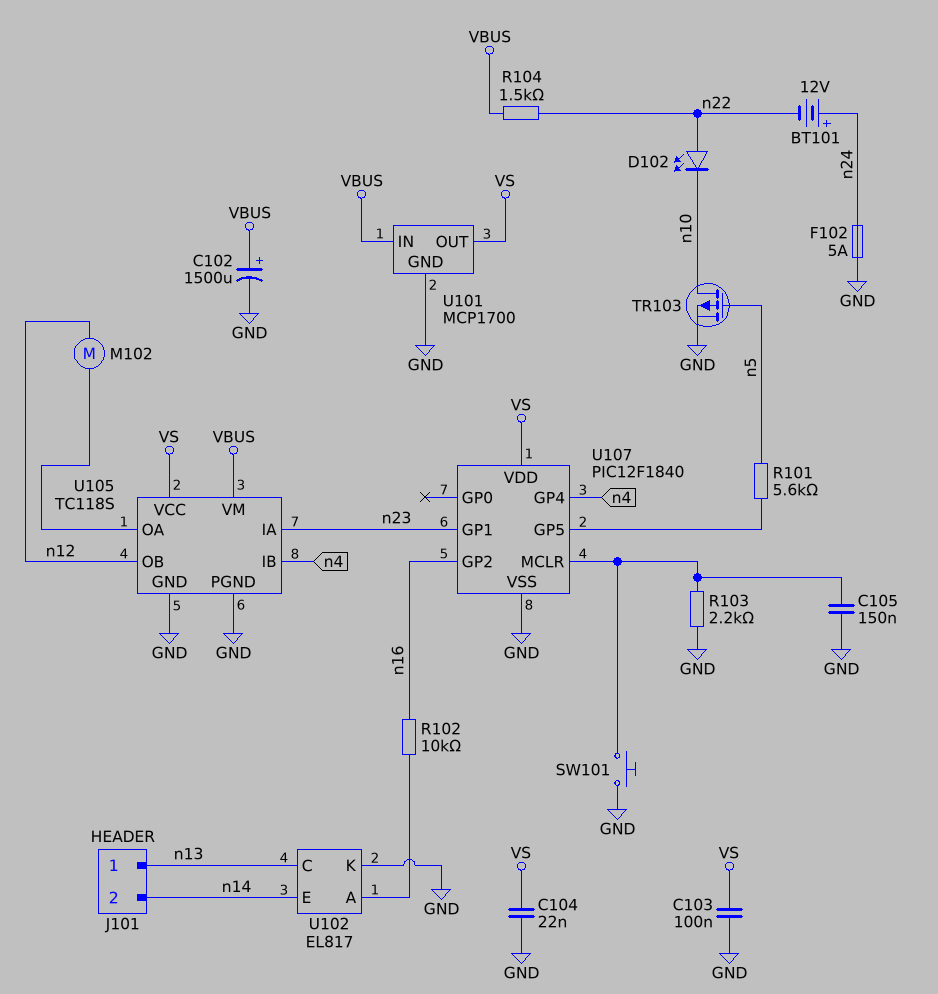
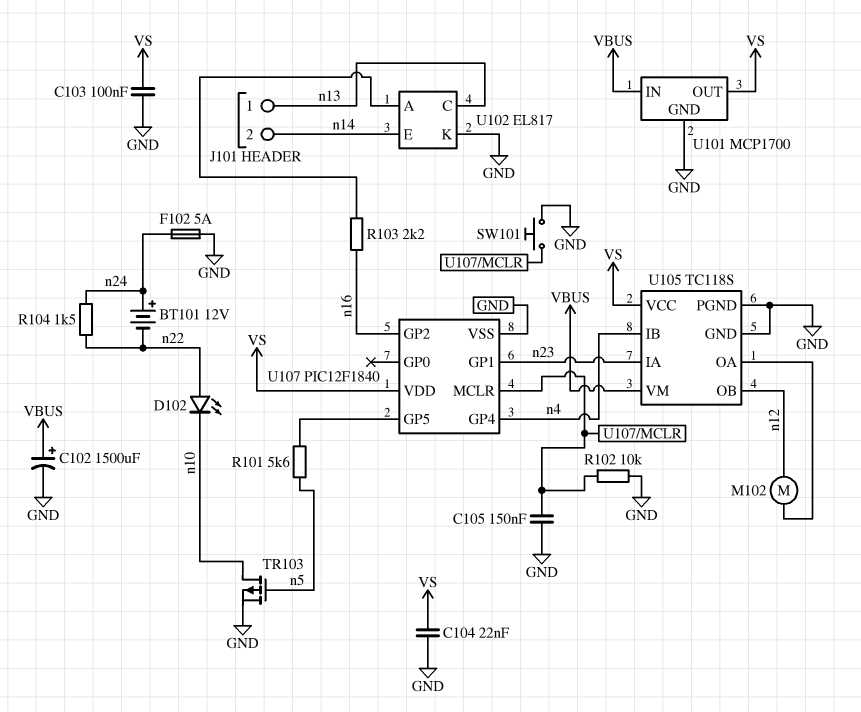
R102: 10k (U102/A, n16) -> 10k (GND, U107/MCLR)
R103: 2.2k (GND, U107/MCLR) -> 2.2k (U102/A, n16)
R104: 1.5k (VBUS, n22) -> 1.5k (n22, n24)

